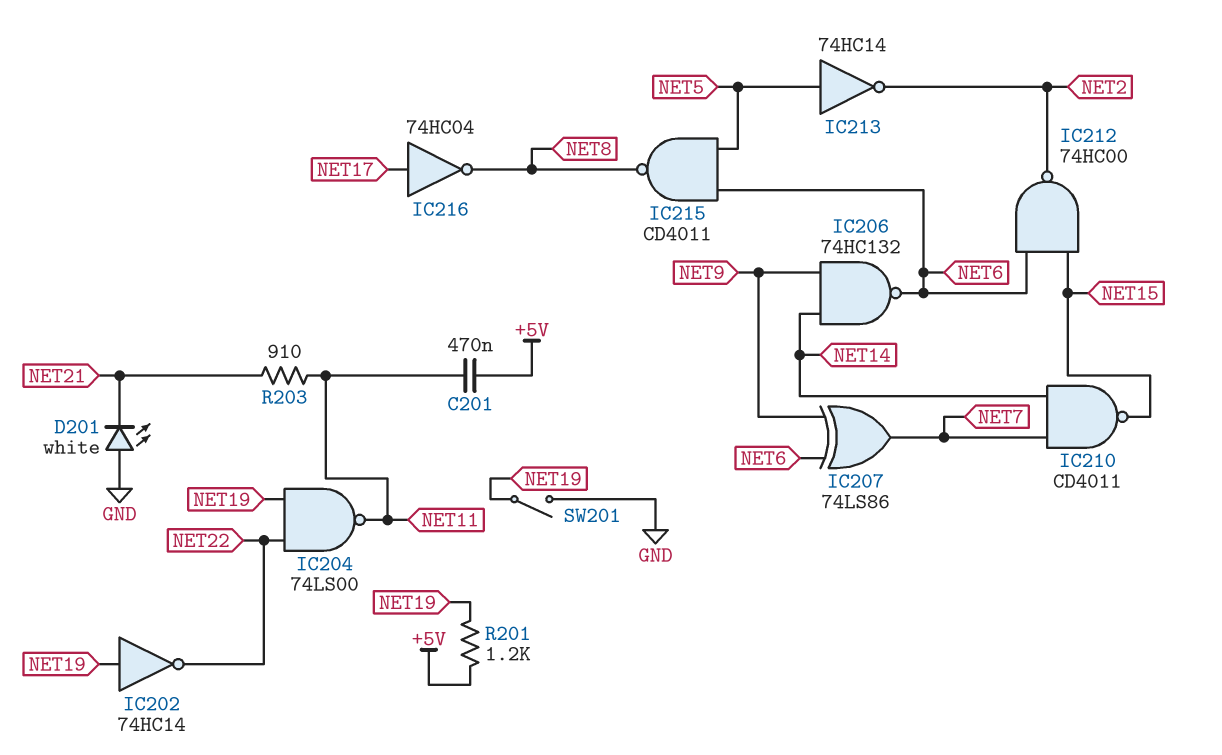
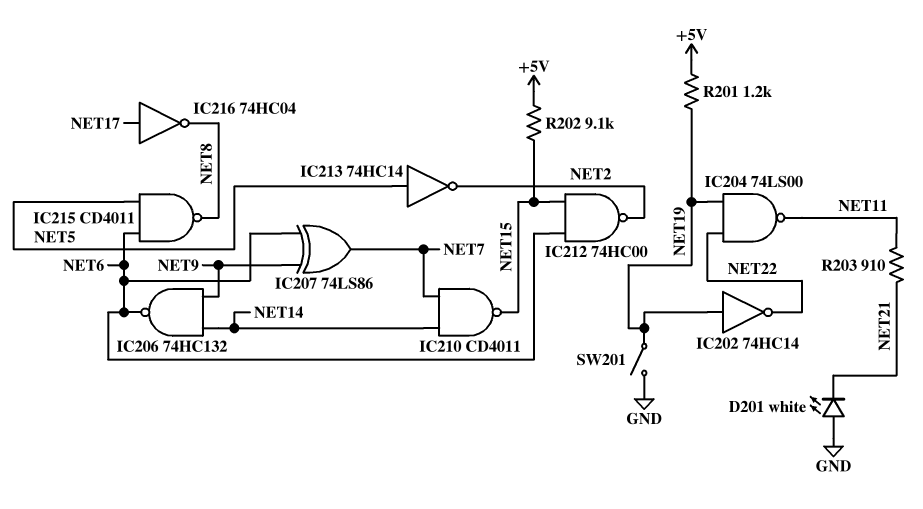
C201: 470nF (+5V, NET11) -> none
R202: none -> 9.1k (+5V, NET15)

